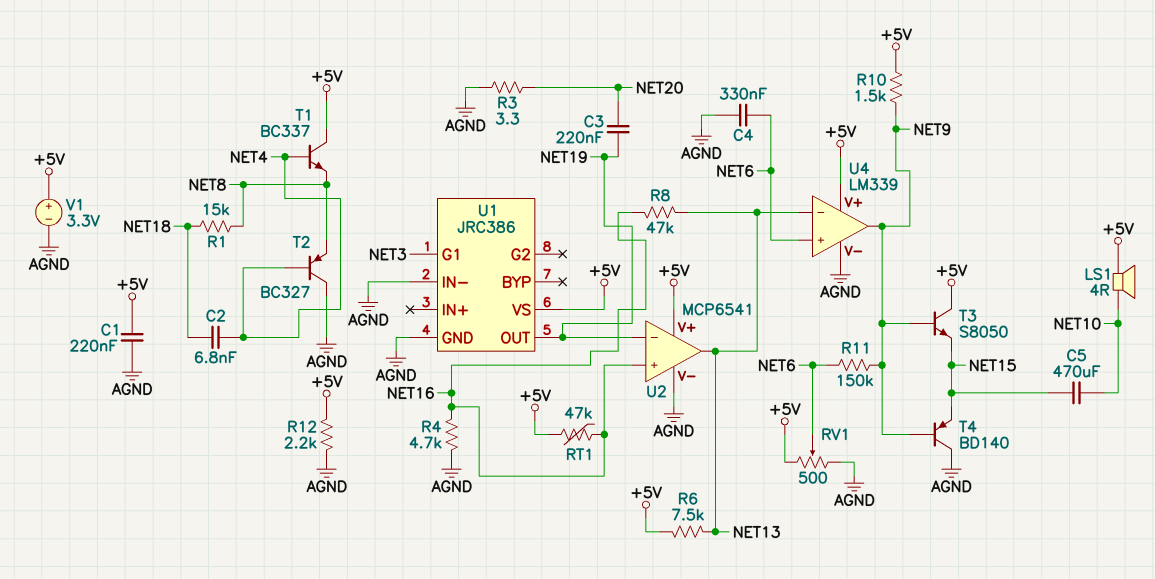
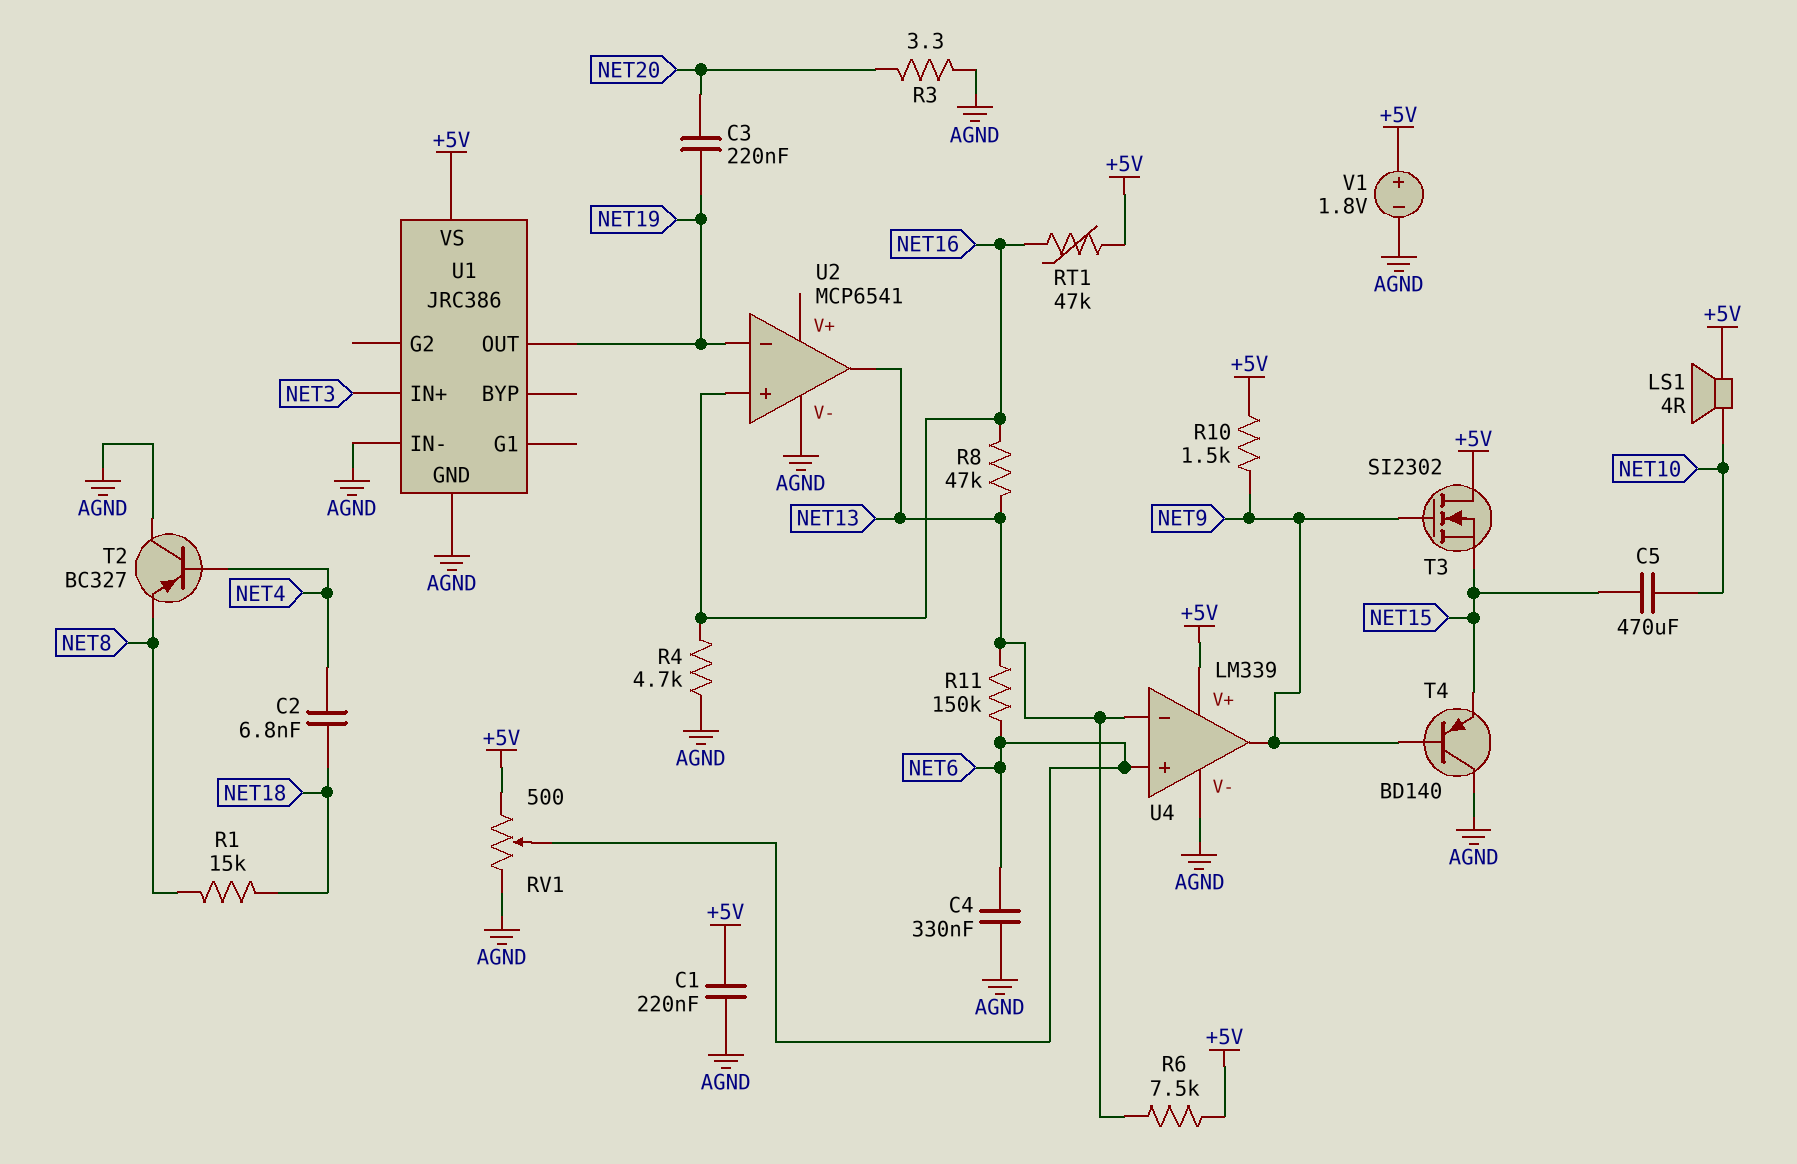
R11: 150k (NET6, NET9) -> 150k (NET6, NET13)
R12: 2.2k (+5V, AGND) -> none
T1: NPN BC337 (B NET4, C +5V, E NET8) -> none
T3: NPN S8050 (B NET9, C +5V, E NET15) -> NMOS SI2302 (G NET9, D +5V, S NET15)
U1 pin G1: NET3 -> none
U1 pin IN+: none -> NET3
U2 pin V+: +5V -> none
V1: 3.3V (plus +5V, minus AGND) -> 1.8V (plus +5V, minus AGND)

